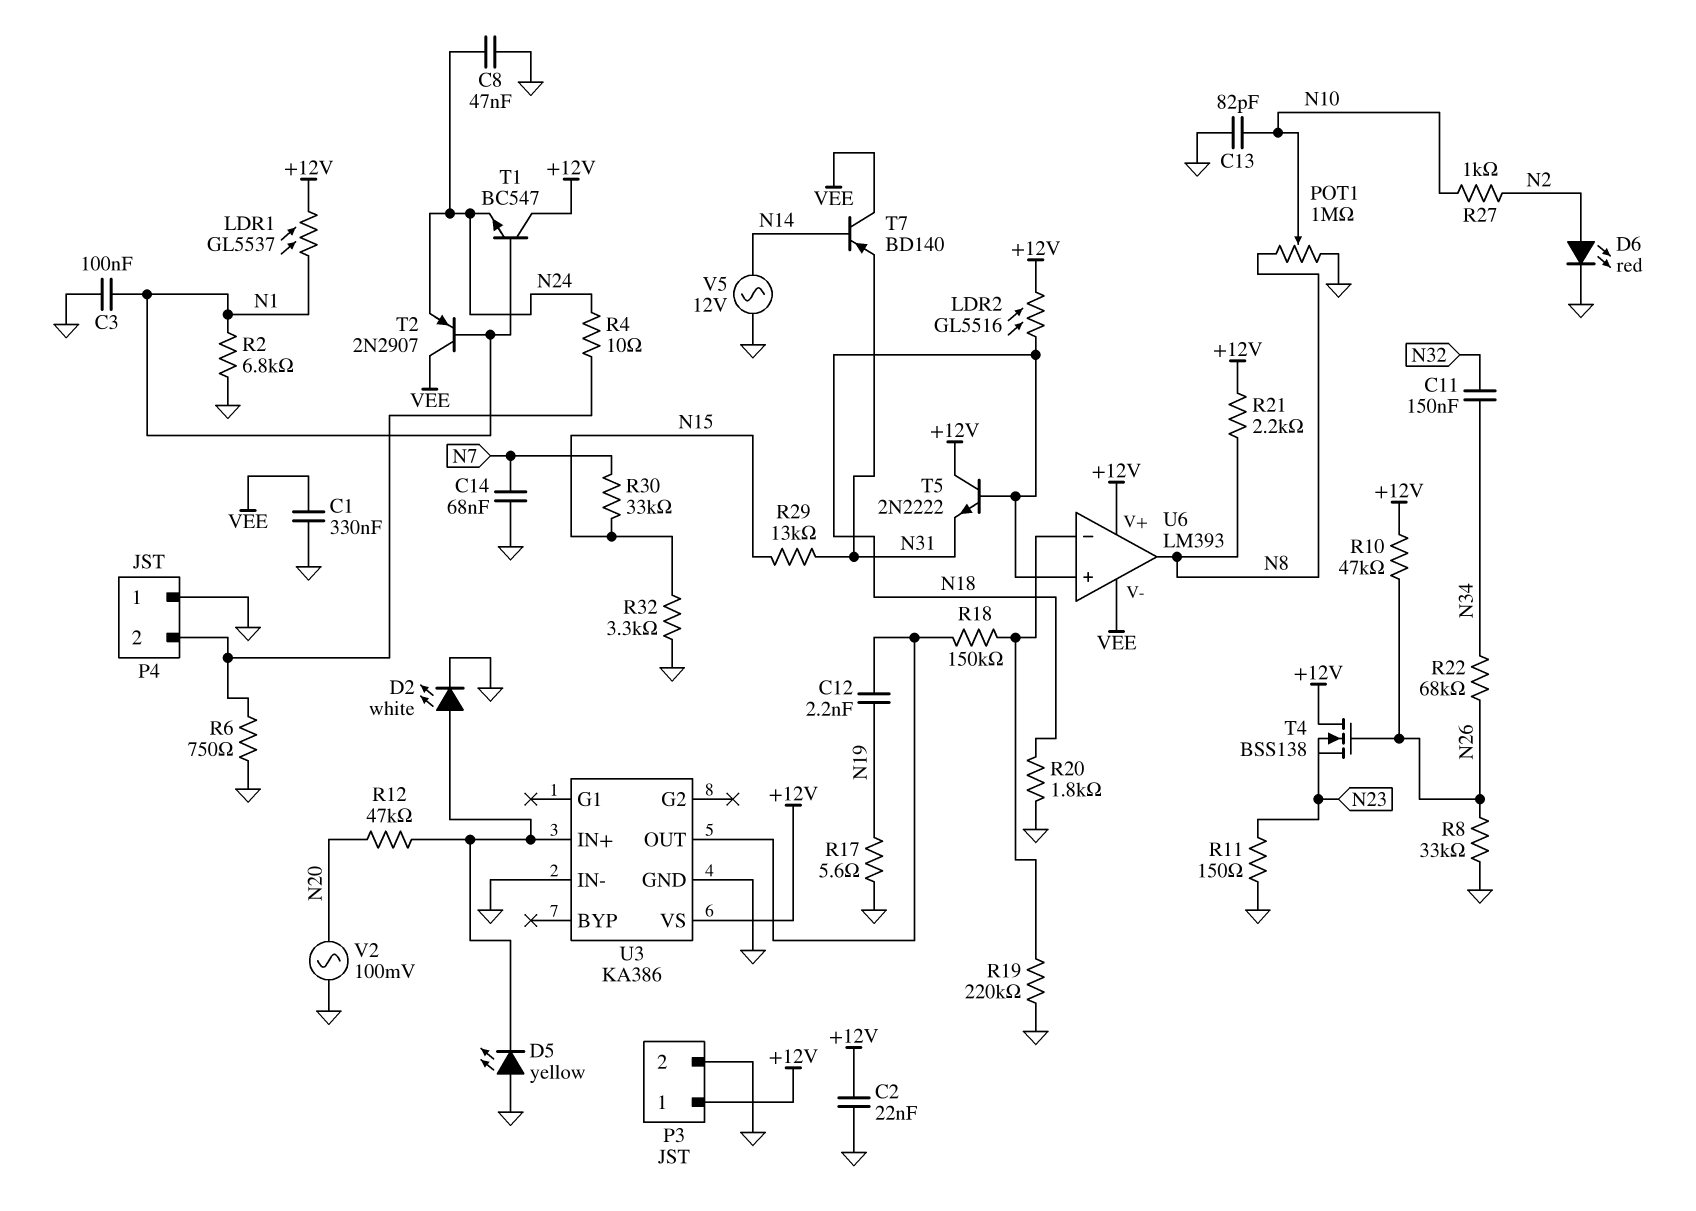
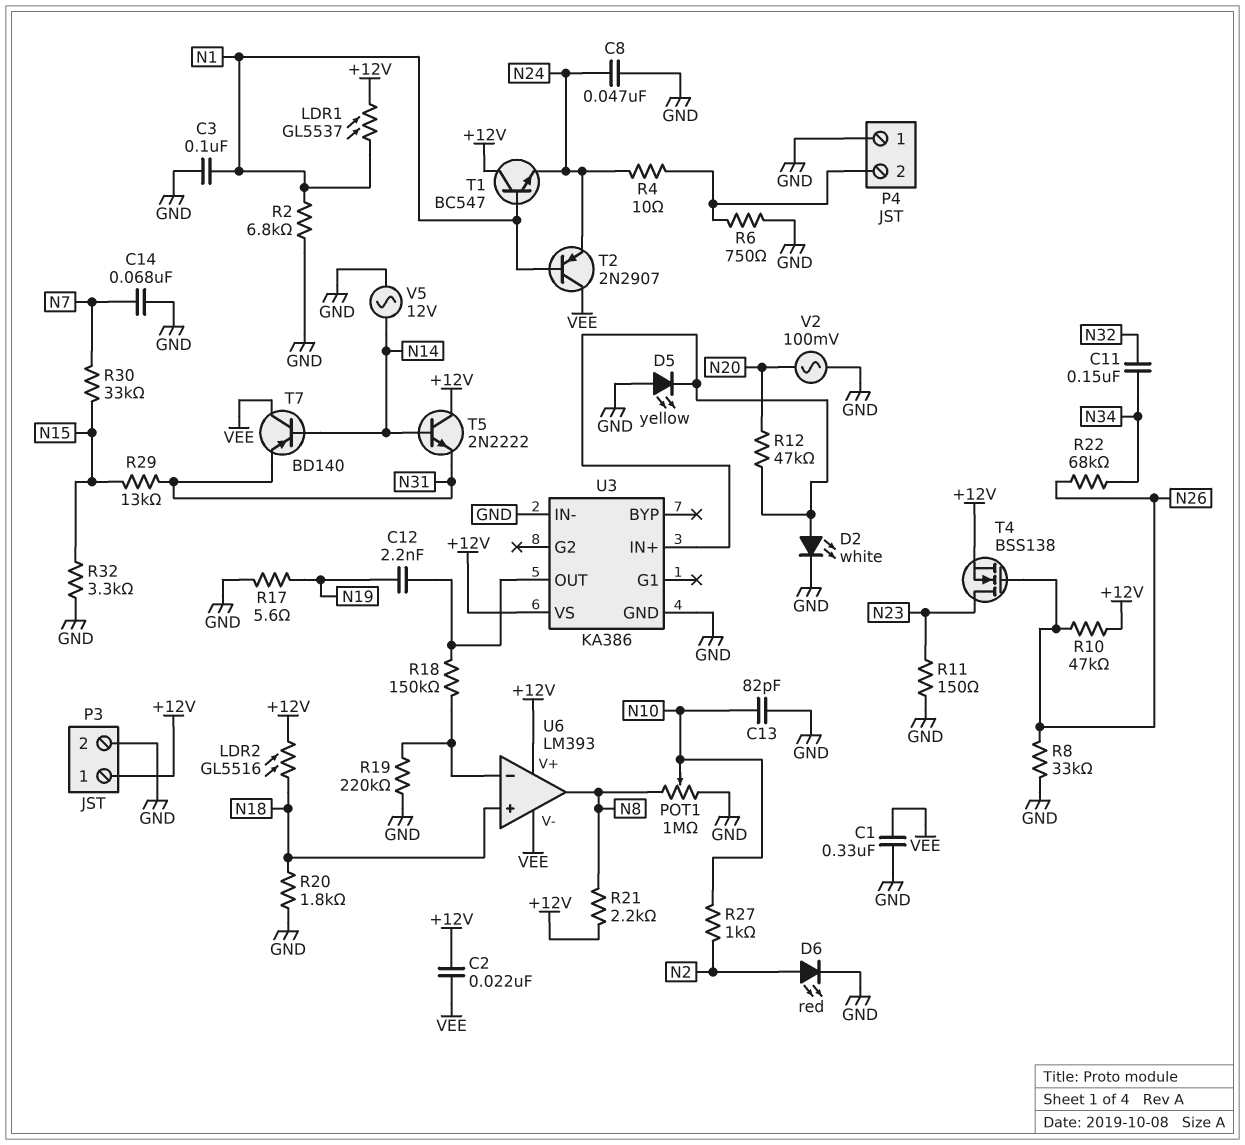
C2: 22nF (+12V, GND) -> 22nF (+12V, VEE)
T4: NMOS BSS138 (G N26, D +12V, S N23) -> NMOS BSS138 (G N26, D N23, S +12V)
T5: NPN 2N2222 (B N18, C +12V, E N31) -> NPN 2N2222 (B N14, C +12V, E N31)

